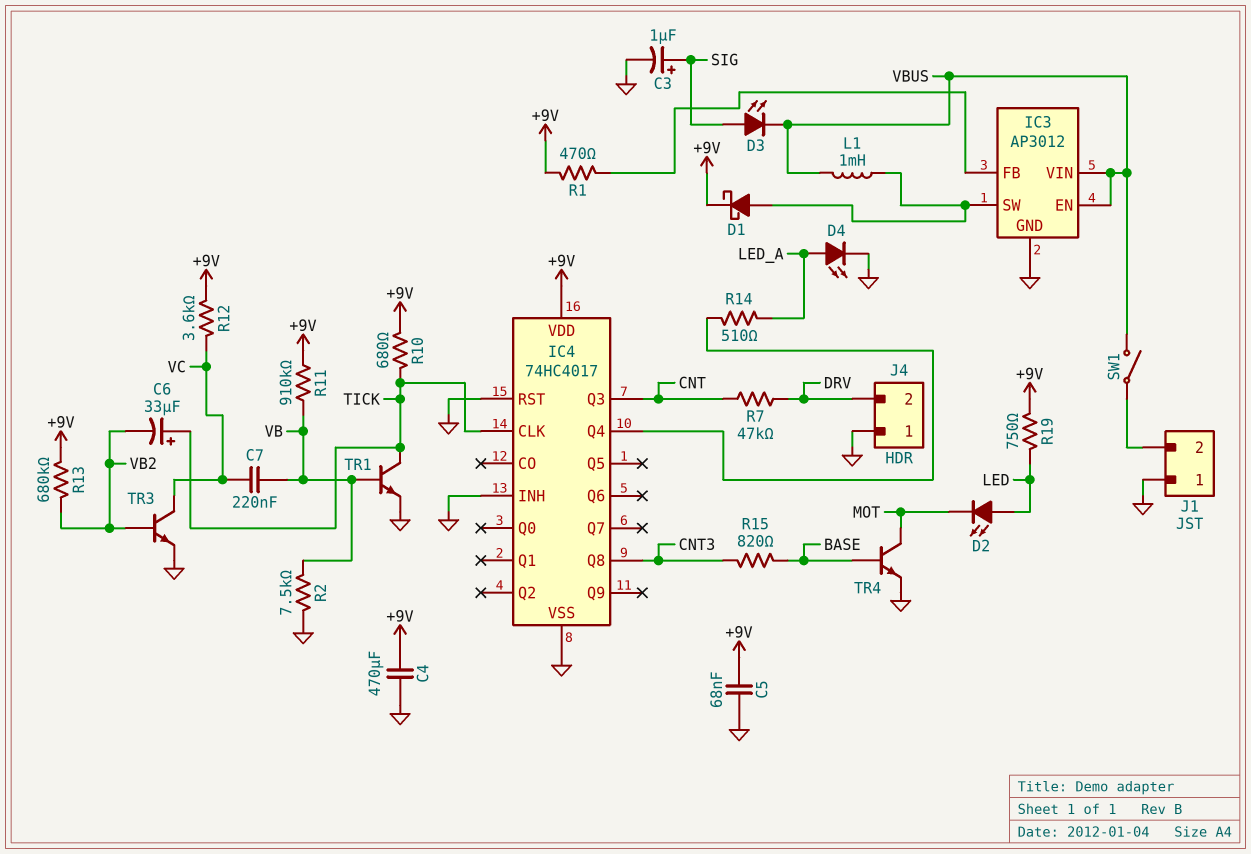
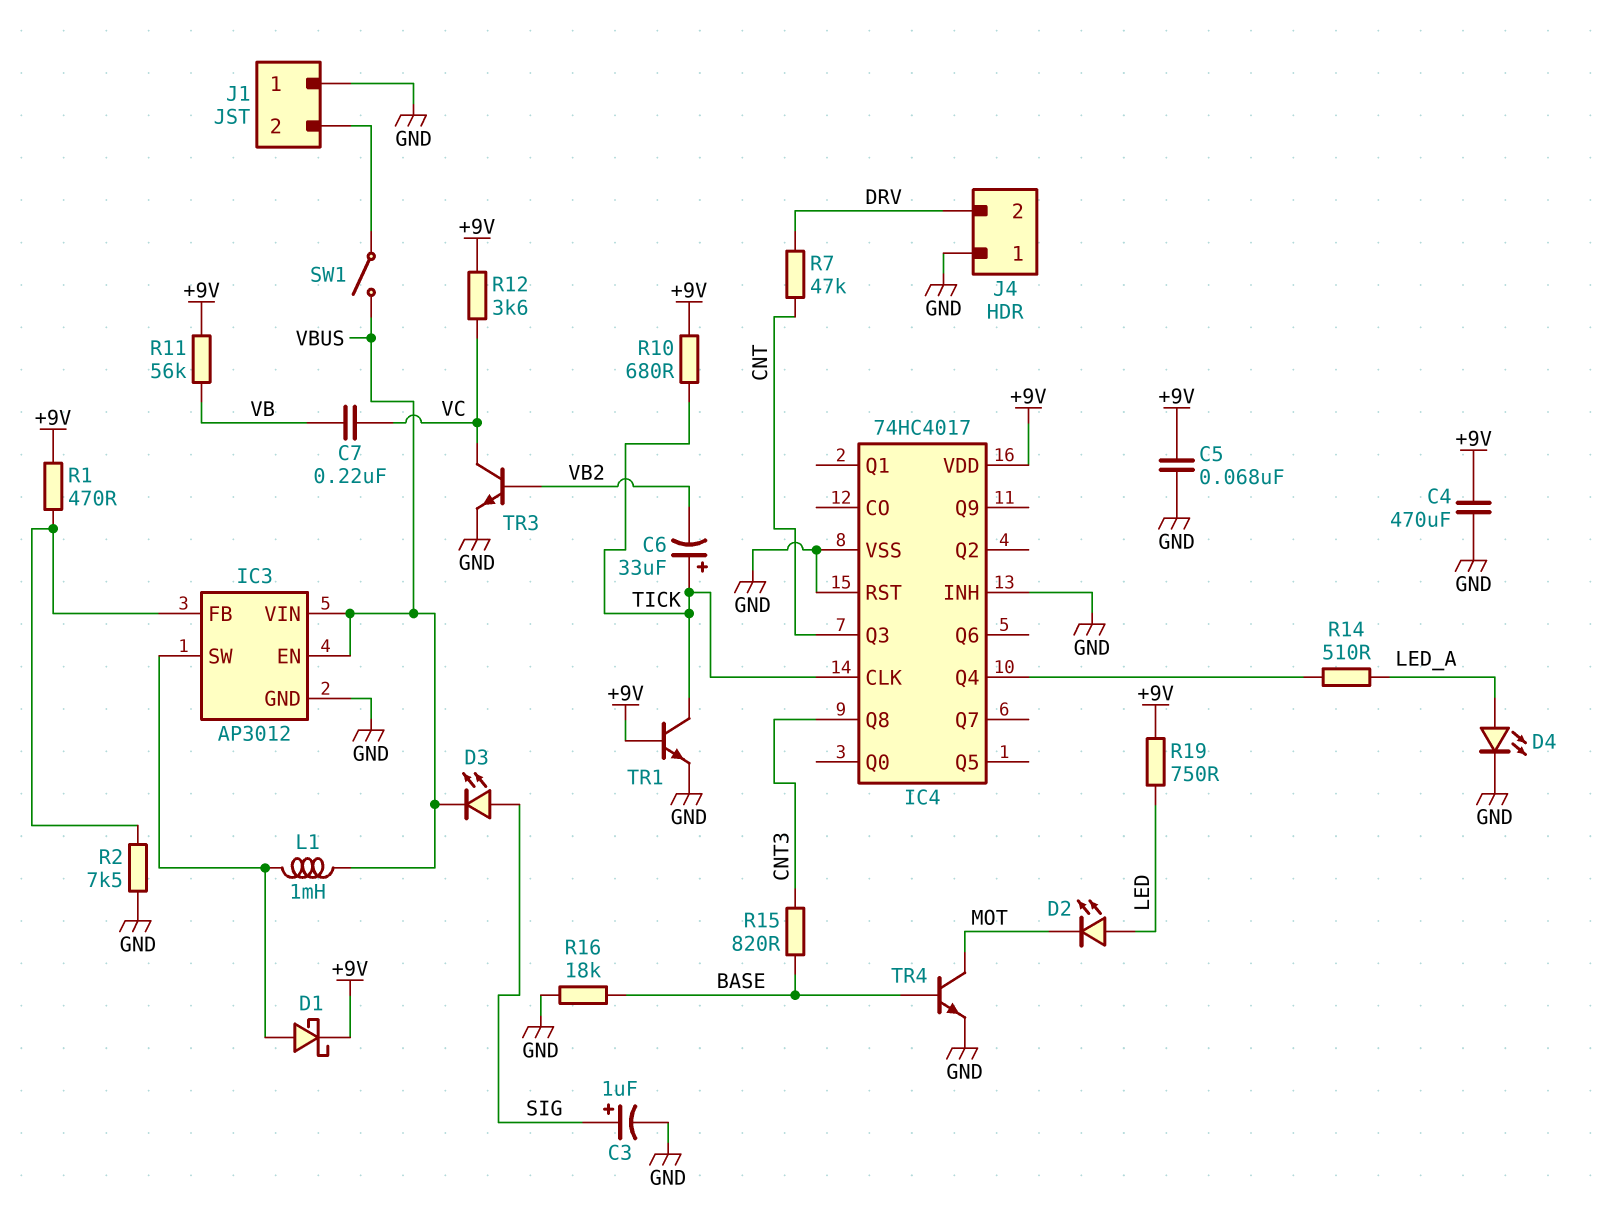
R2: 7.5k (GND, VB) -> 7.5k (GND, IC3/FB)
R11: 910k (+9V, VB) -> 56k (+9V, VB)
R13: 680k (+9V, VB2) -> none
R16: none -> 18k (BASE, GND)
TR1: NPN (B VB, C TICK, E GND) -> NPN (B +9V, C TICK, E GND)

